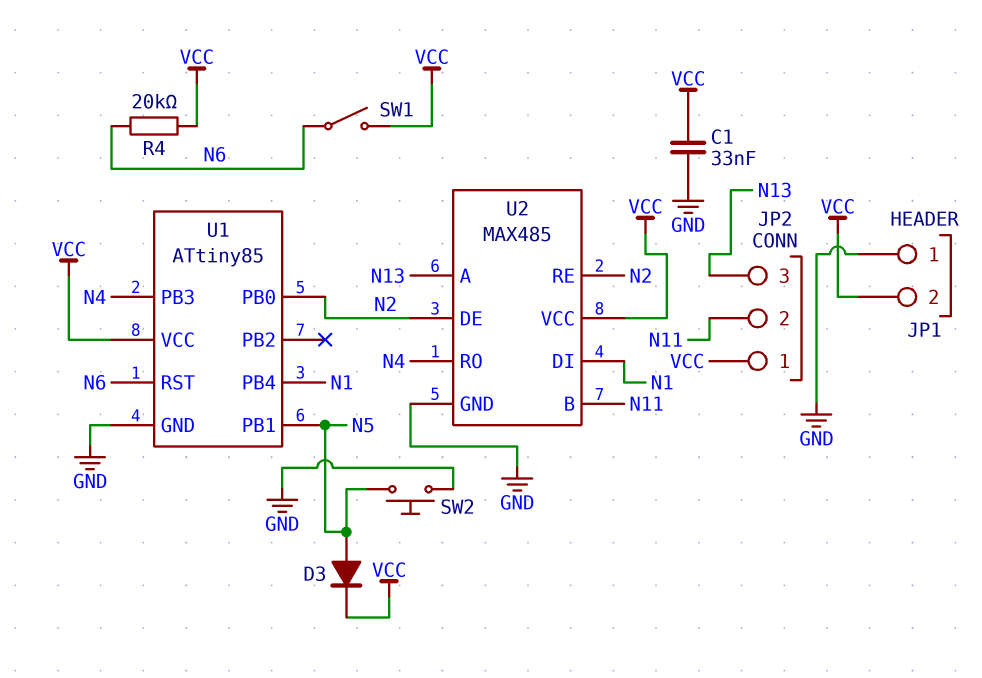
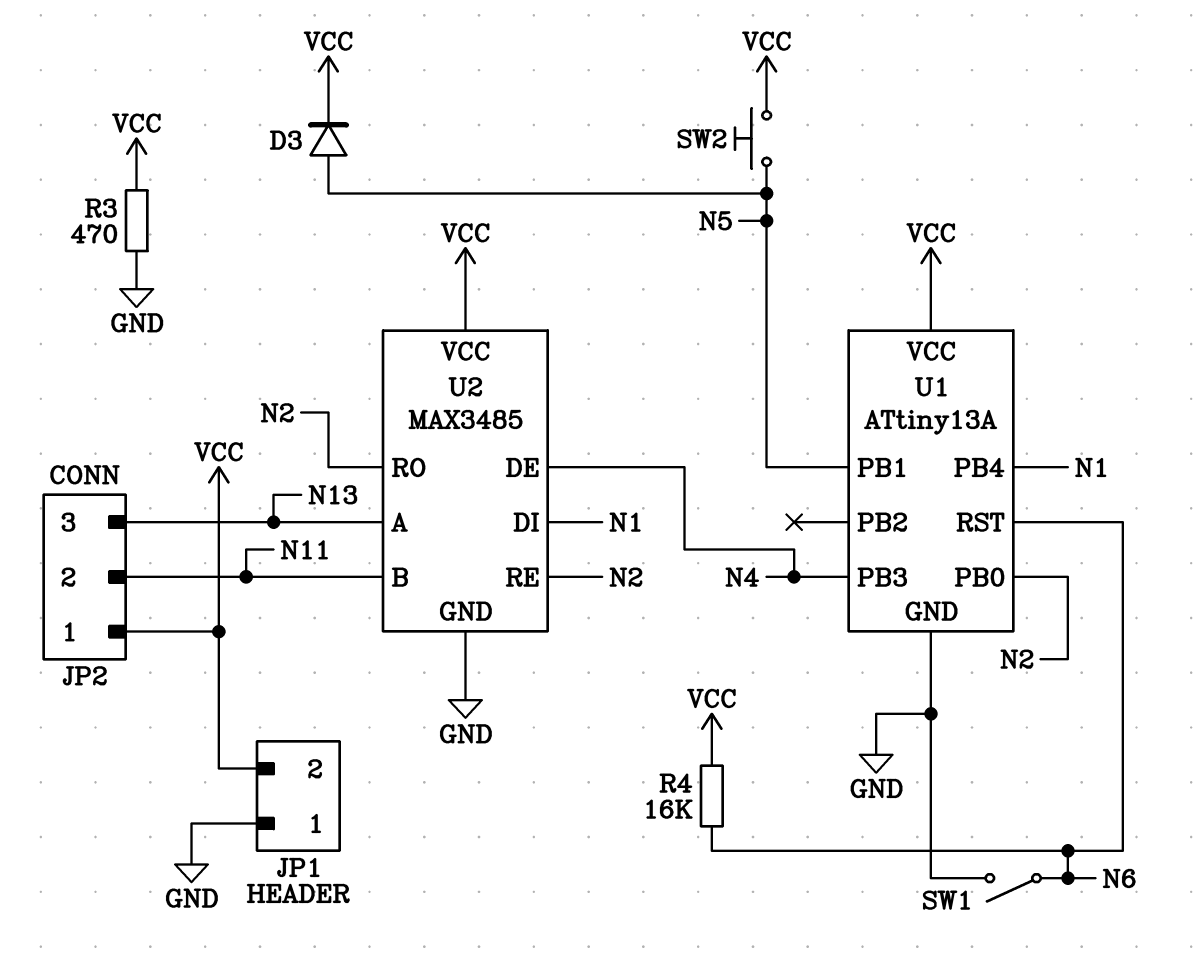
C1: 33nF (GND, VCC) -> none
R3: none -> 470 (GND, VCC)
R4: 20k (N6, VCC) -> 16k (N6, VCC)
SW1: switch (N6, VCC) -> switch (GND, N6)
SW2: button (GND, N5) -> button (N5, VCC)
U1: ATtiny85 -> ATtiny13A
U2: MAX485 -> MAX3485
U2 pin DE: N2 -> N4
U2 pin RO: N4 -> N2

